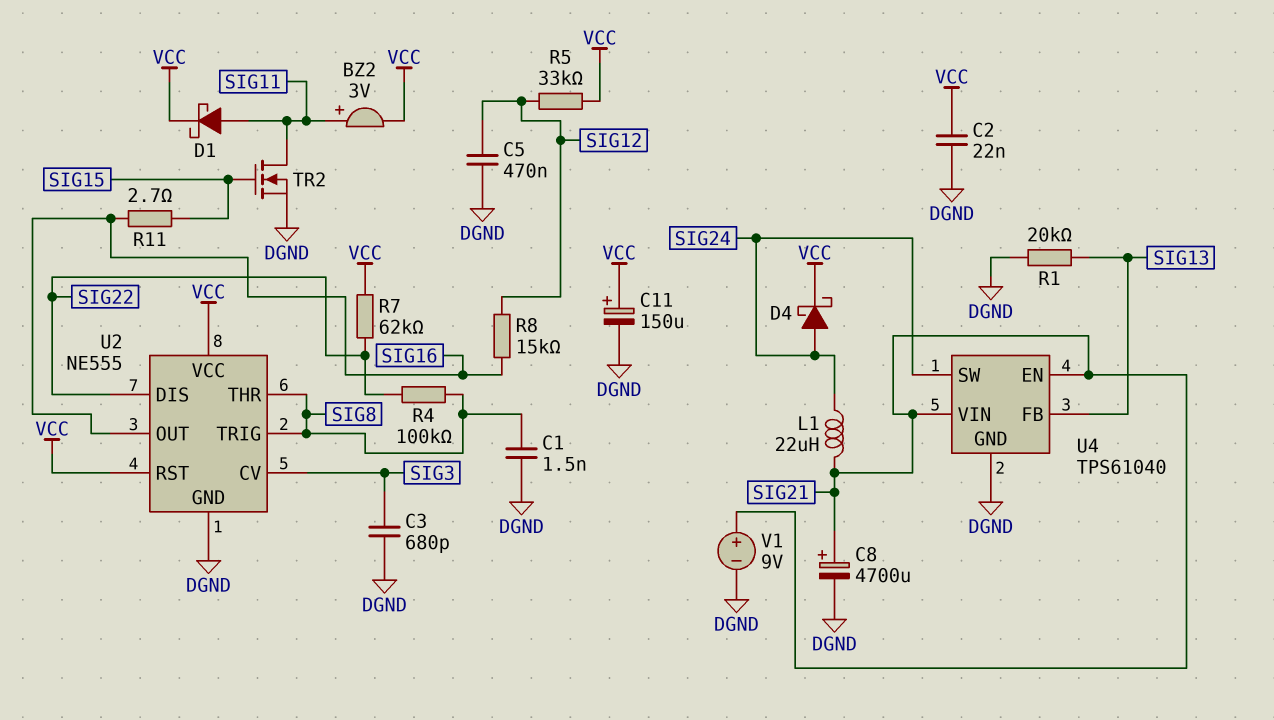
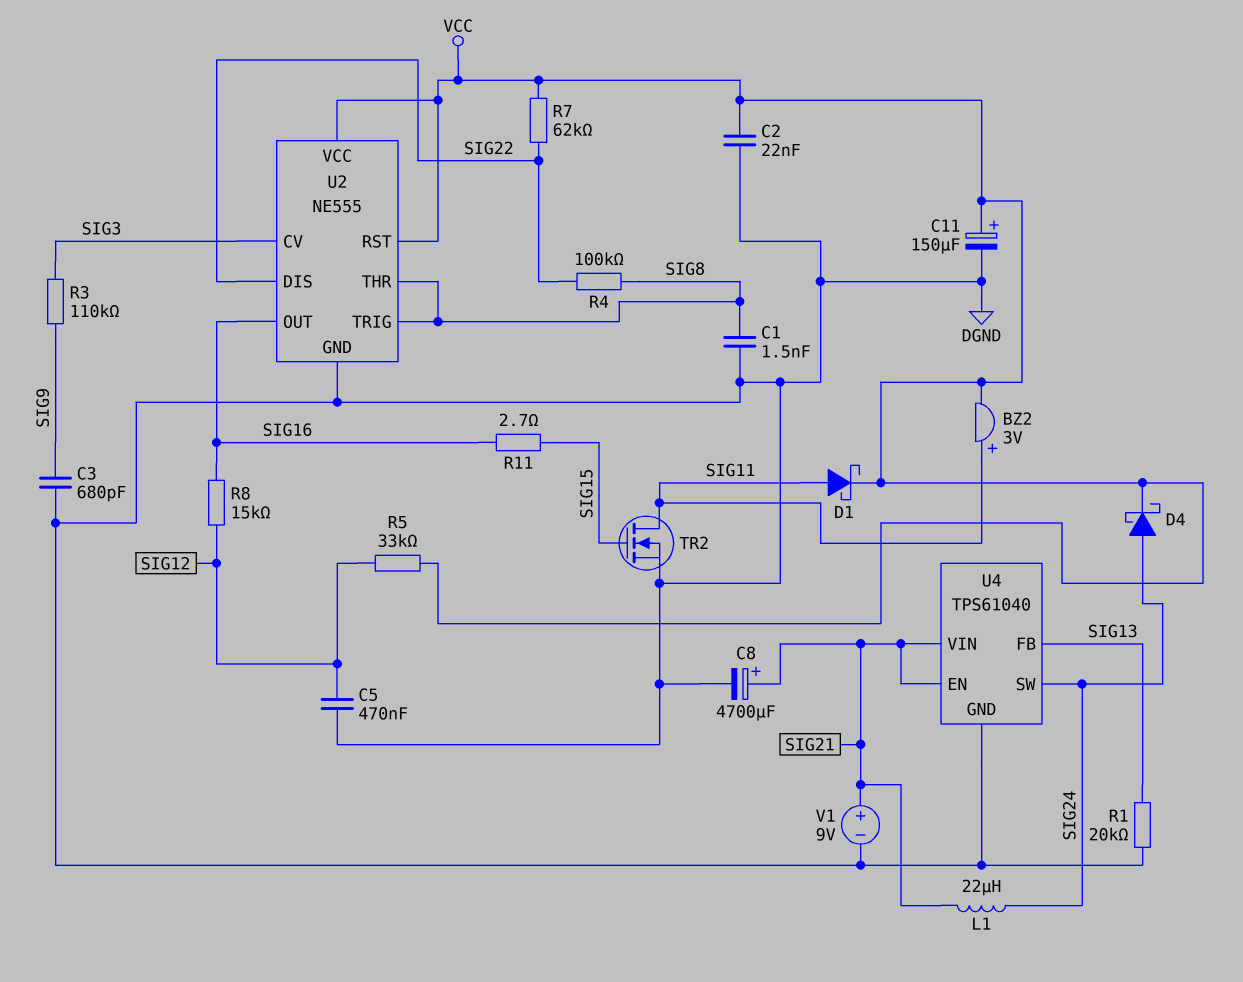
C3: 680pF (DGND, SIG3) -> 680pF (DGND, SIG9)
R3: none -> 110k (SIG3, SIG9)

